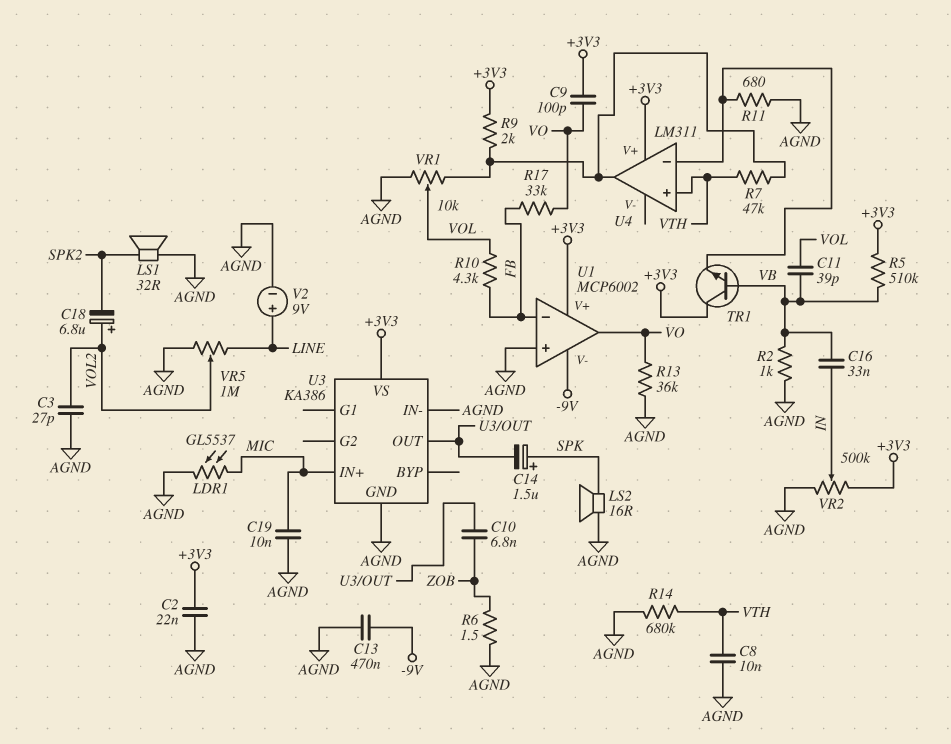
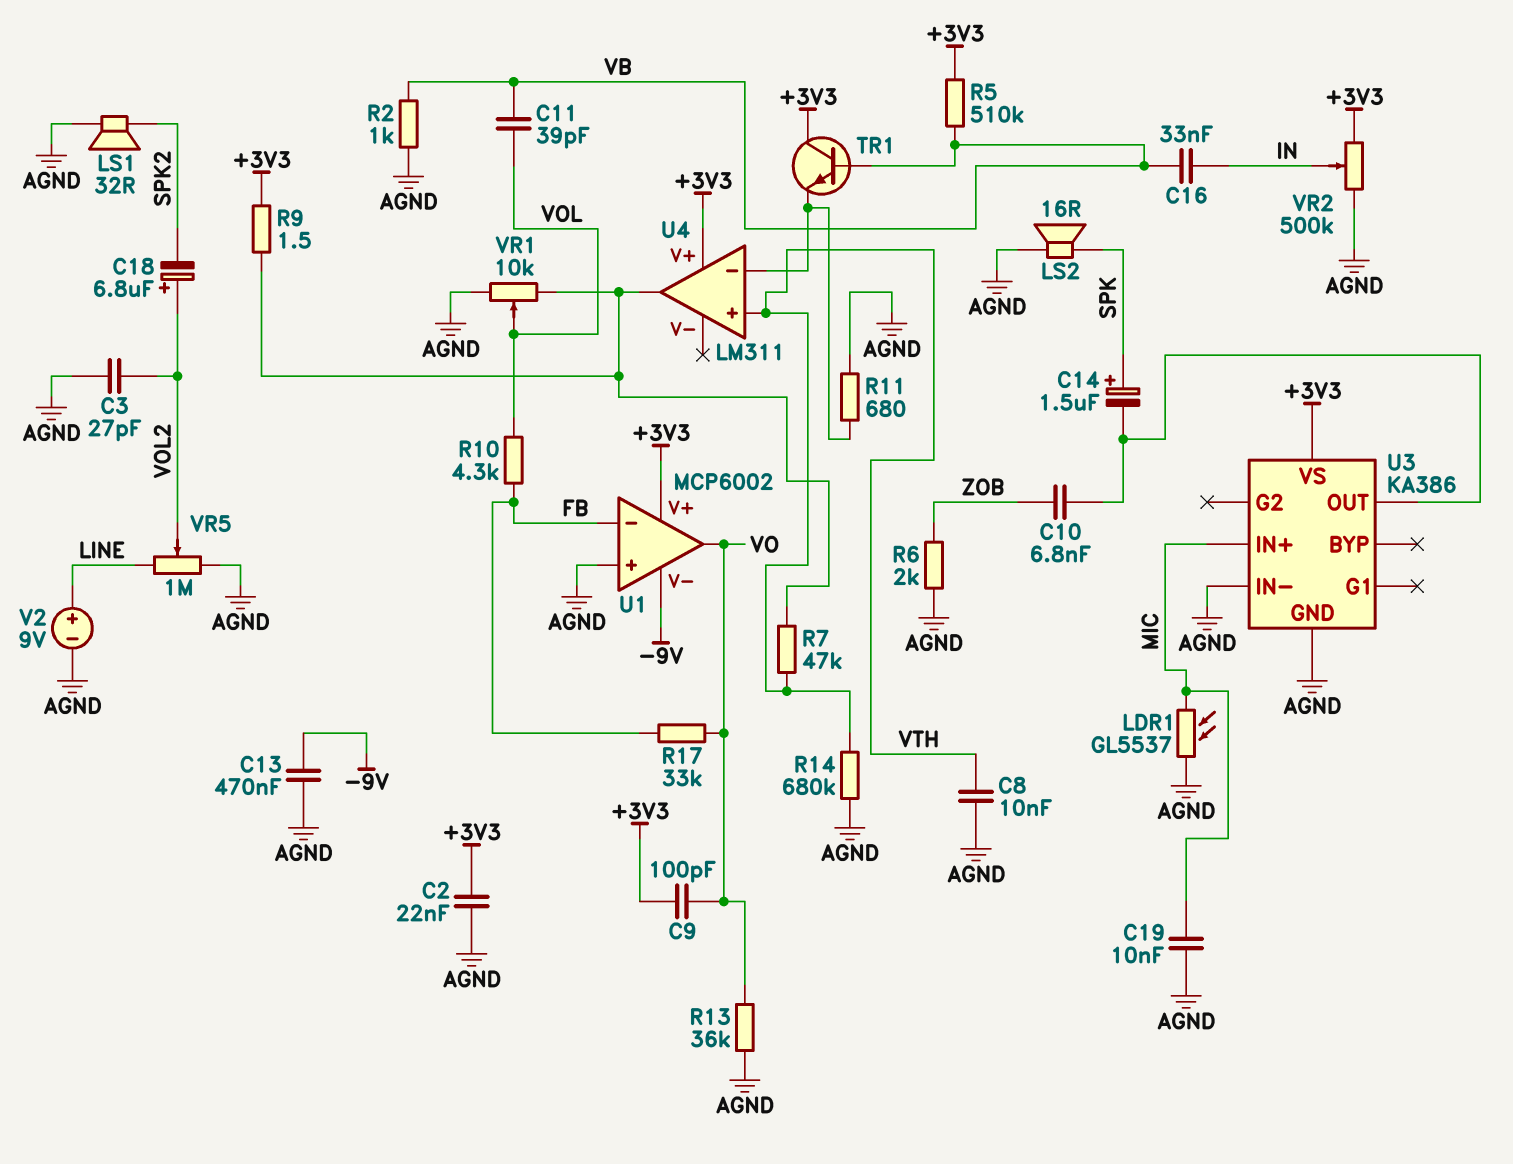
R6: 1.5 (AGND, ZOB) -> 2k (AGND, ZOB)
R9: 2k (+3V3, U4/out) -> 1.5 (+3V3, U4/out)

